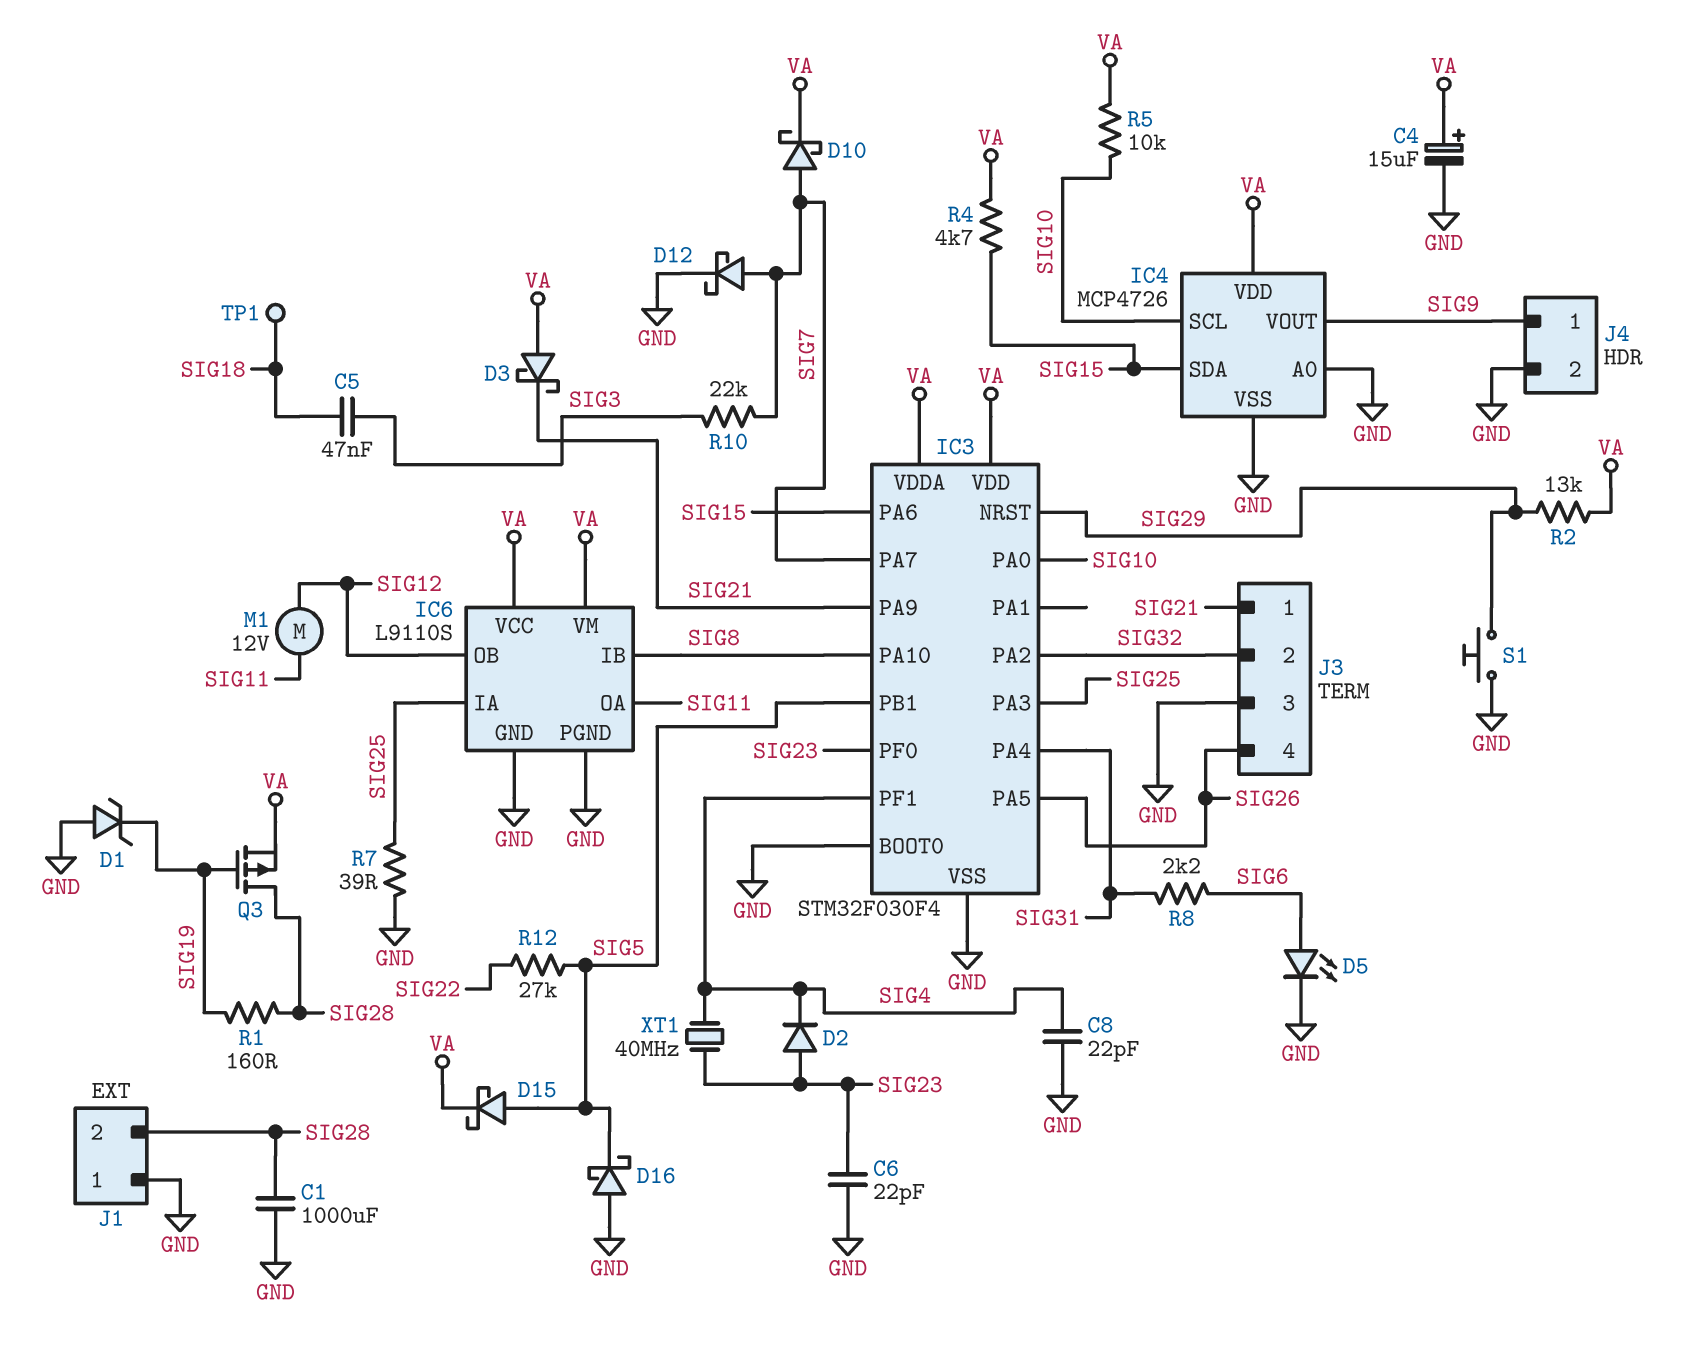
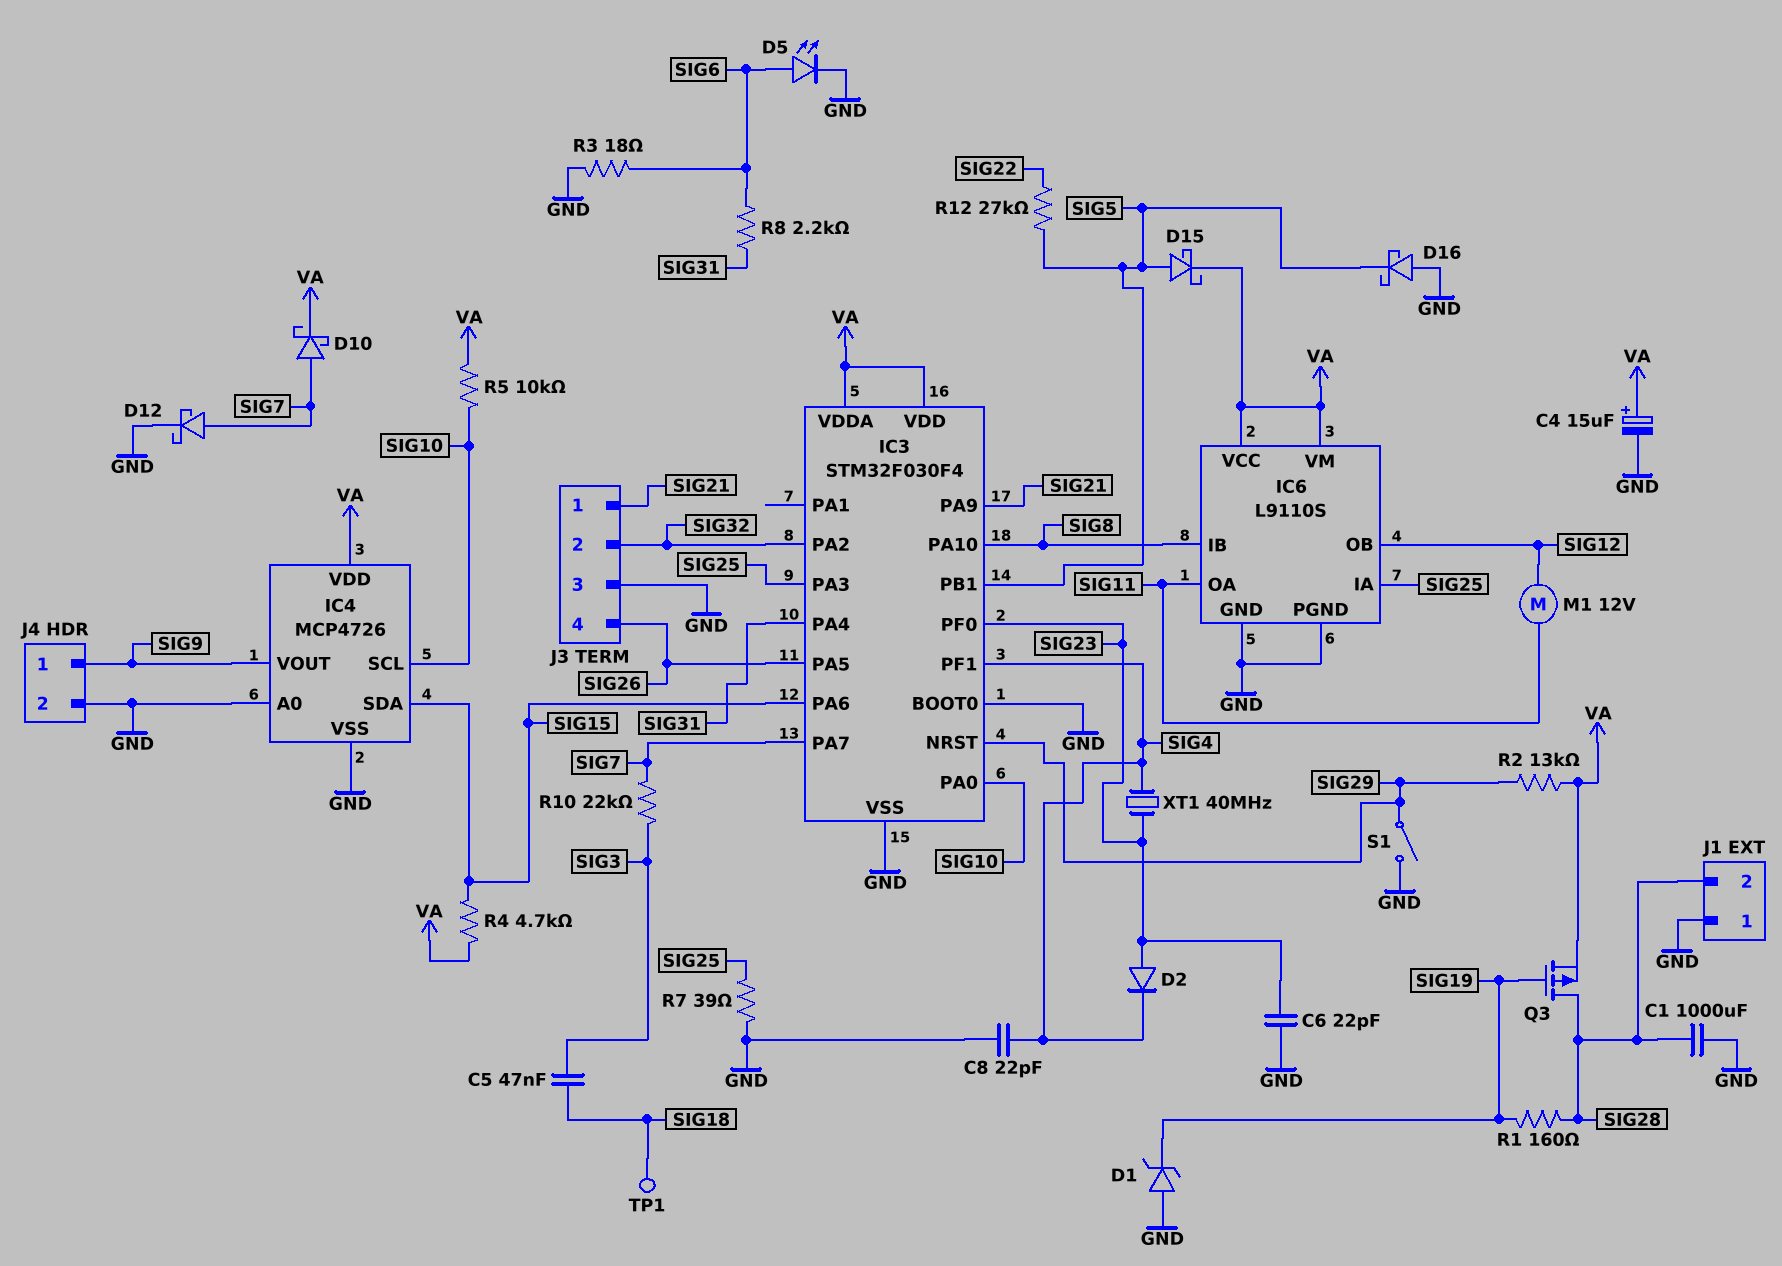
D3: schottky (A VA, K SIG21) -> none
R3: none -> 18 (GND, SIG6)
S1: button (GND, SIG29) -> switch (GND, SIG29)

